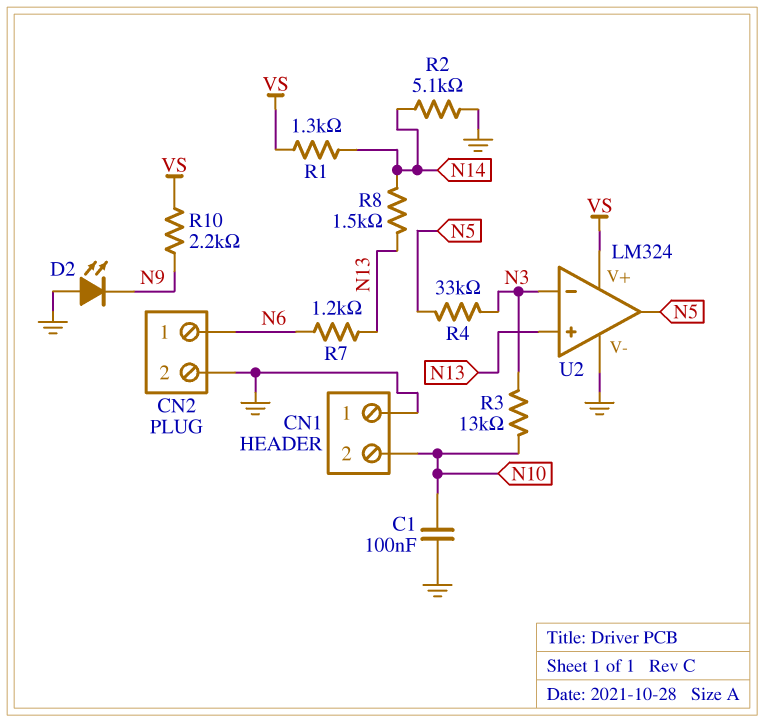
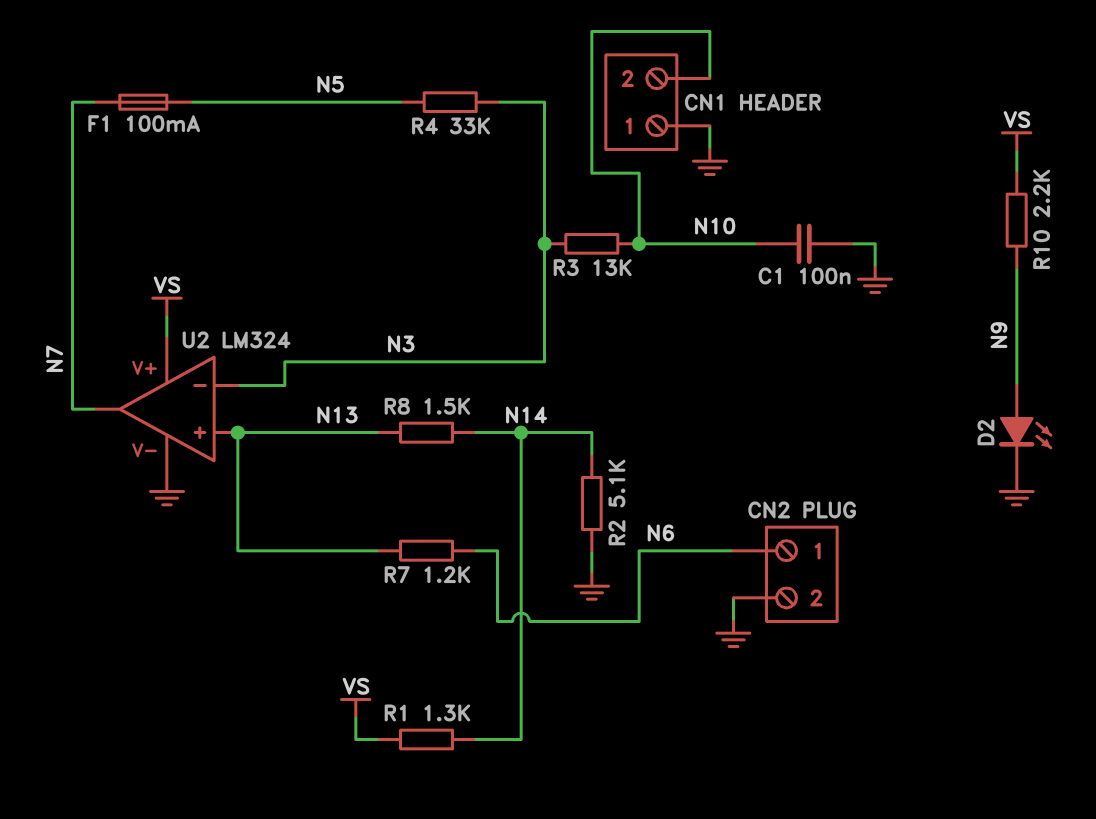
D2: LED (A GND, K N9) -> LED (A N9, K GND)
F1: none -> 100mA (N5, N7)
U2 pin out: N5 -> N7

